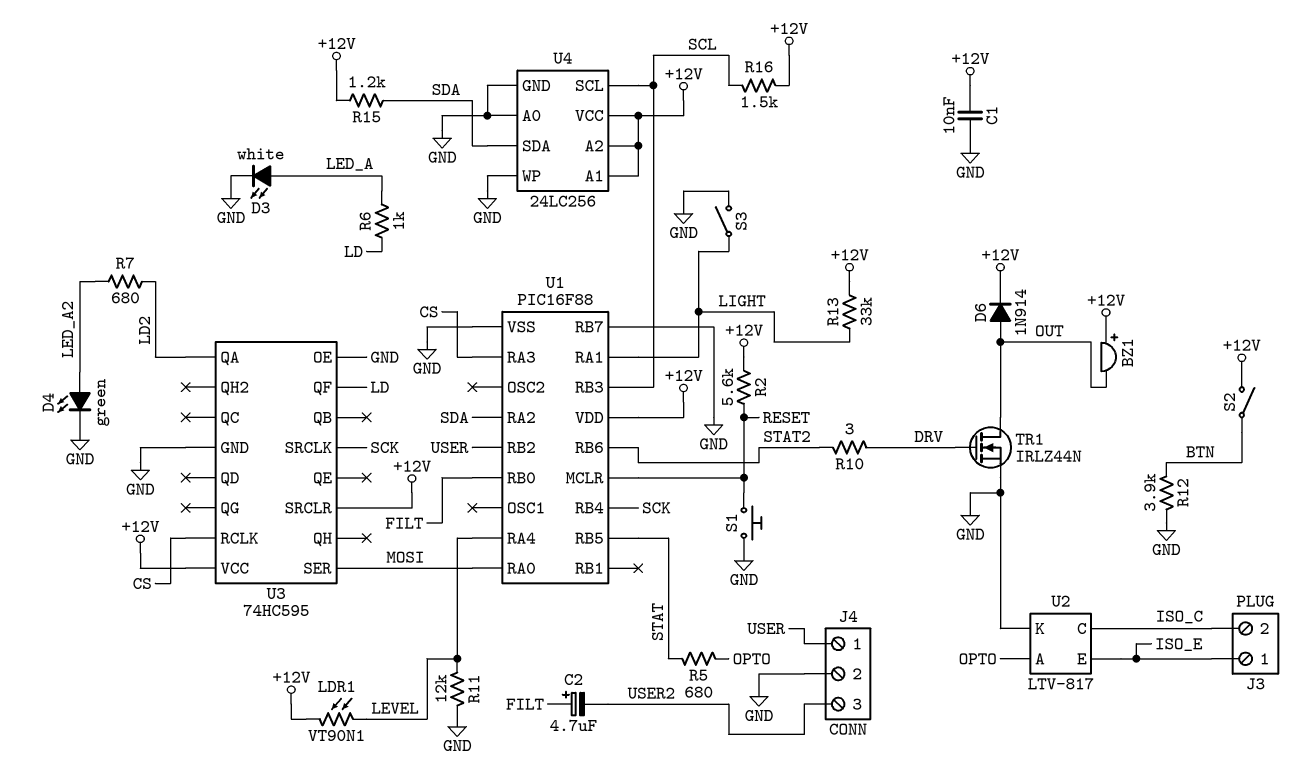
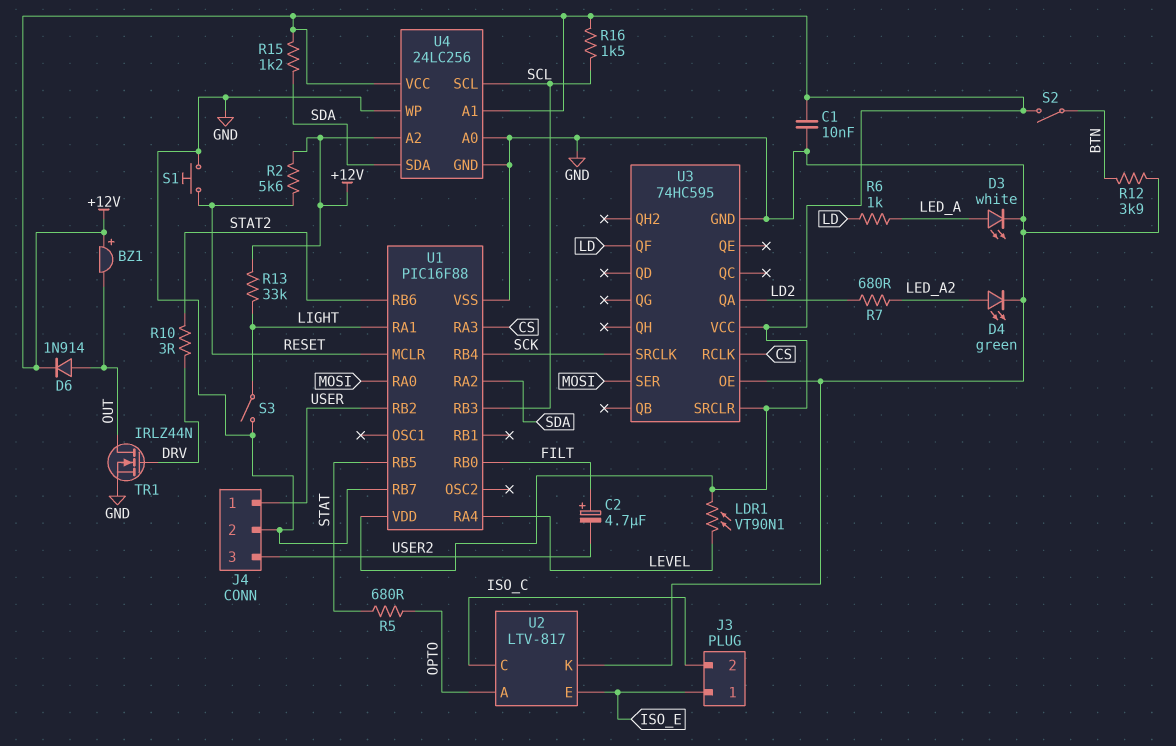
R11: 12k (GND, LEVEL) -> none

